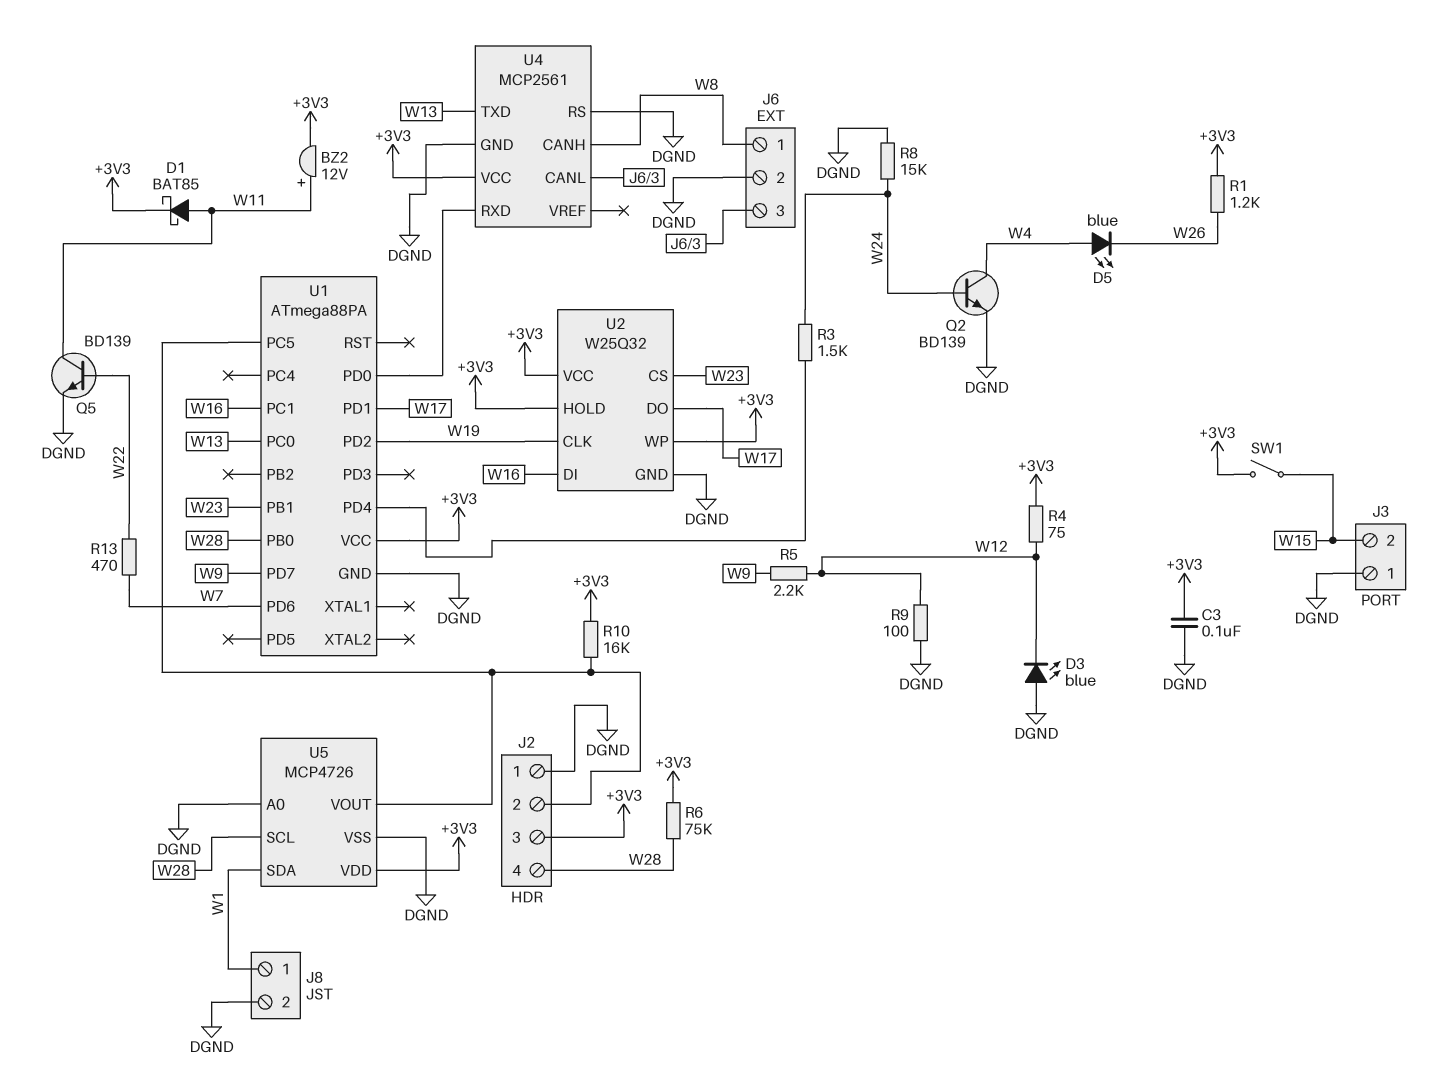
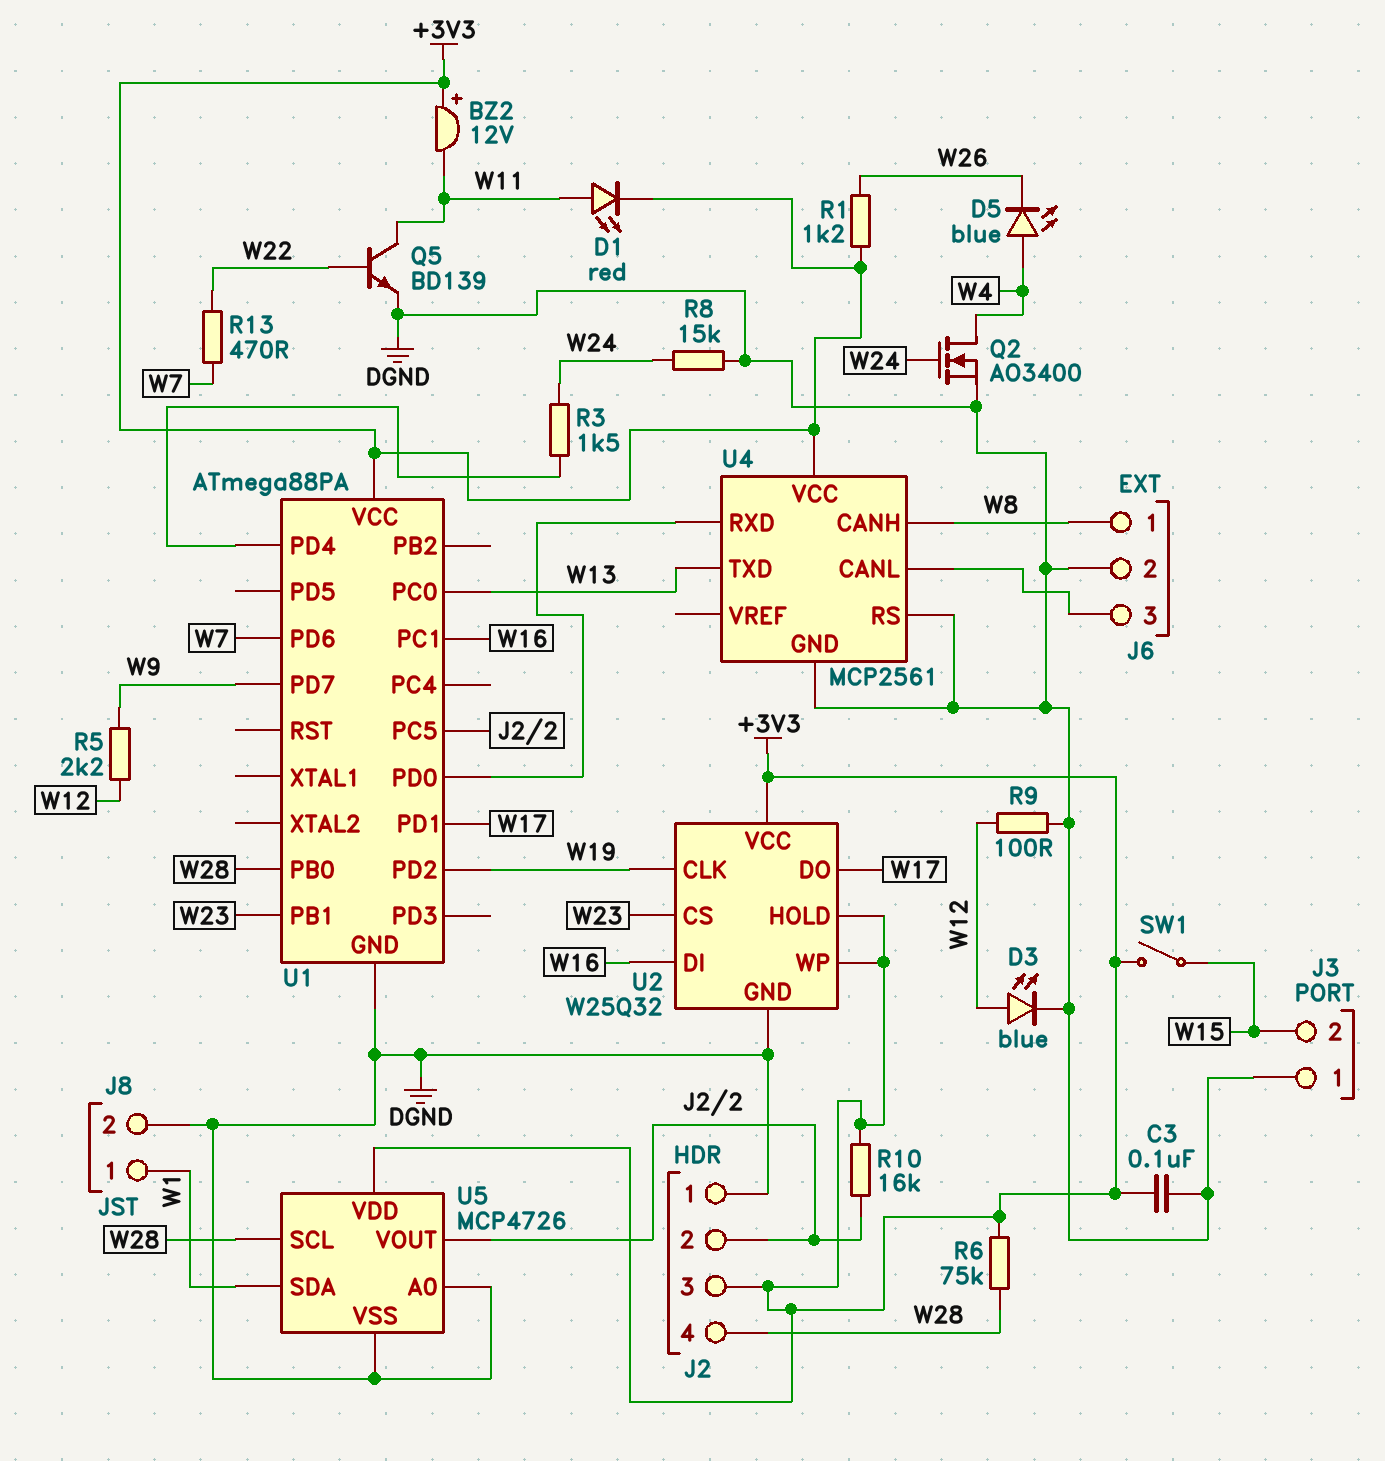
BZ2: buzzer 12V (plus W11, minus +3V3) -> buzzer 12V (plus +3V3, minus W11)
D1: schottky BAT85 (A W11, K +3V3) -> LED red (A W11, K +3V3)
D3: LED blue (A DGND, K W12) -> LED blue (A W12, K DGND)
Q2: NPN BD139 (B W24, C W4, E DGND) -> NMOS AO3400 (G W24, D W4, S DGND)
R4: 75 (+3V3, W12) -> none

